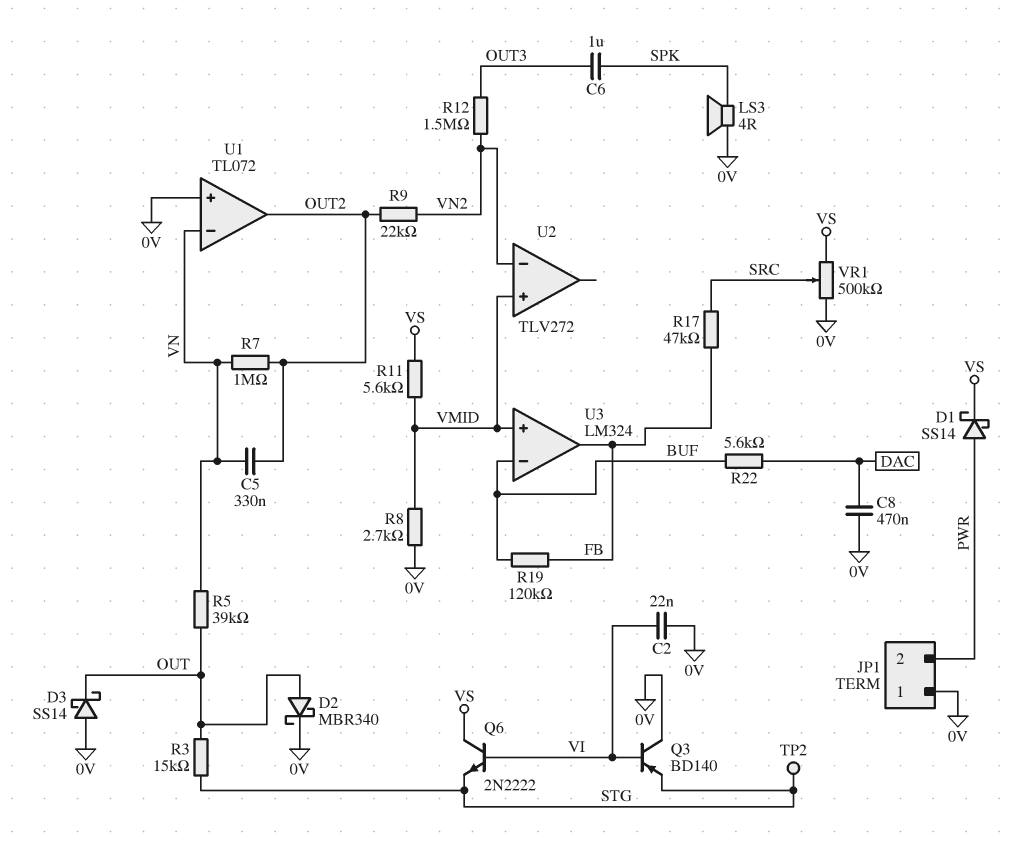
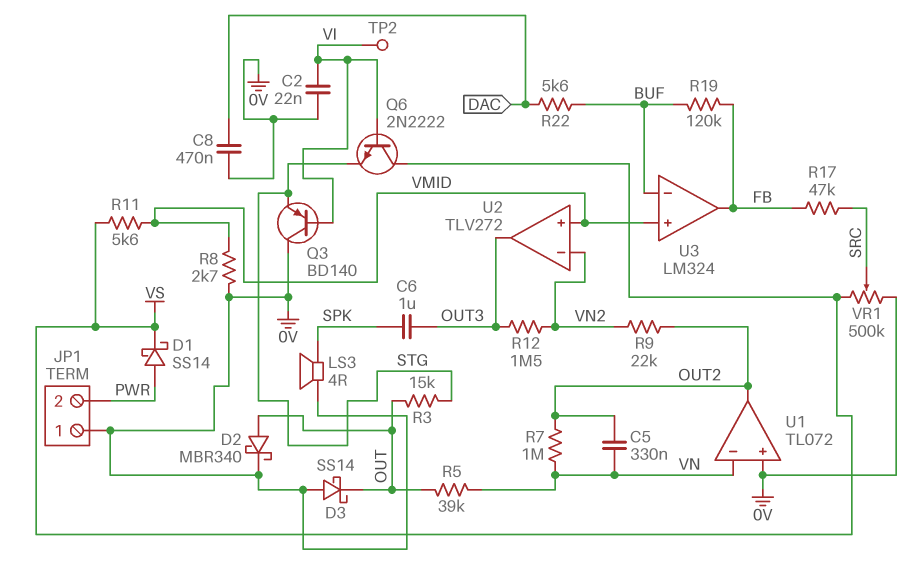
TP2: test point (STG) -> test point (VI)
U2 pin out: none -> OUT3

